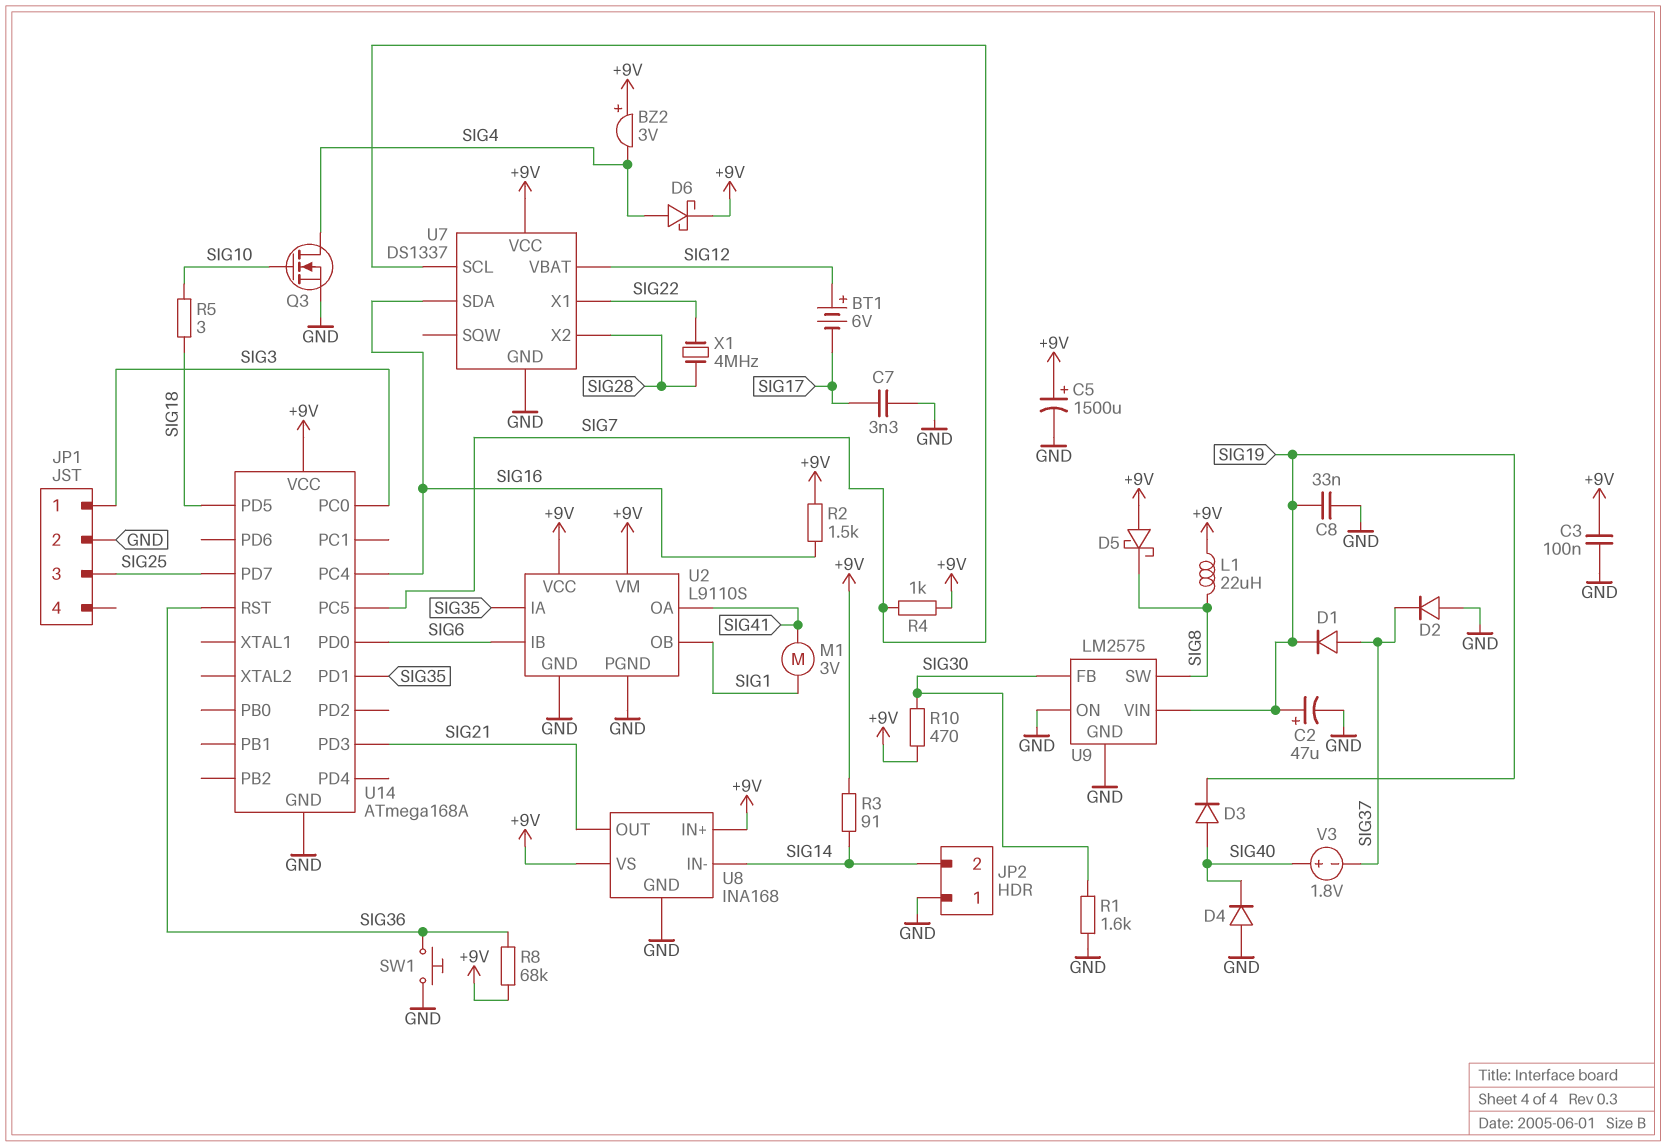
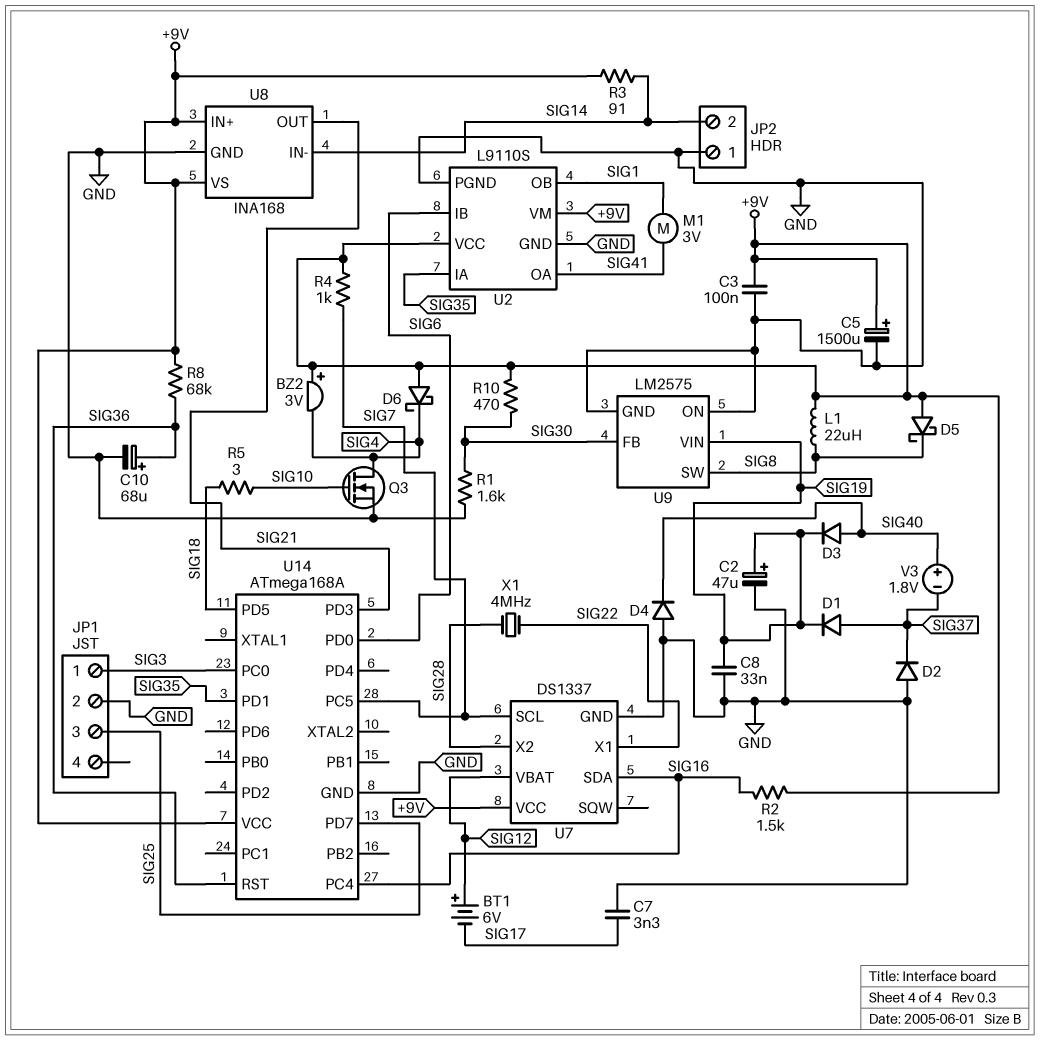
C10: none -> 68uF (plus SIG36, minus GND)
D6: schottky (A SIG4, K +9V) -> schottky (A +9V, K SIG4)
SW1: button (GND, SIG36) -> none

